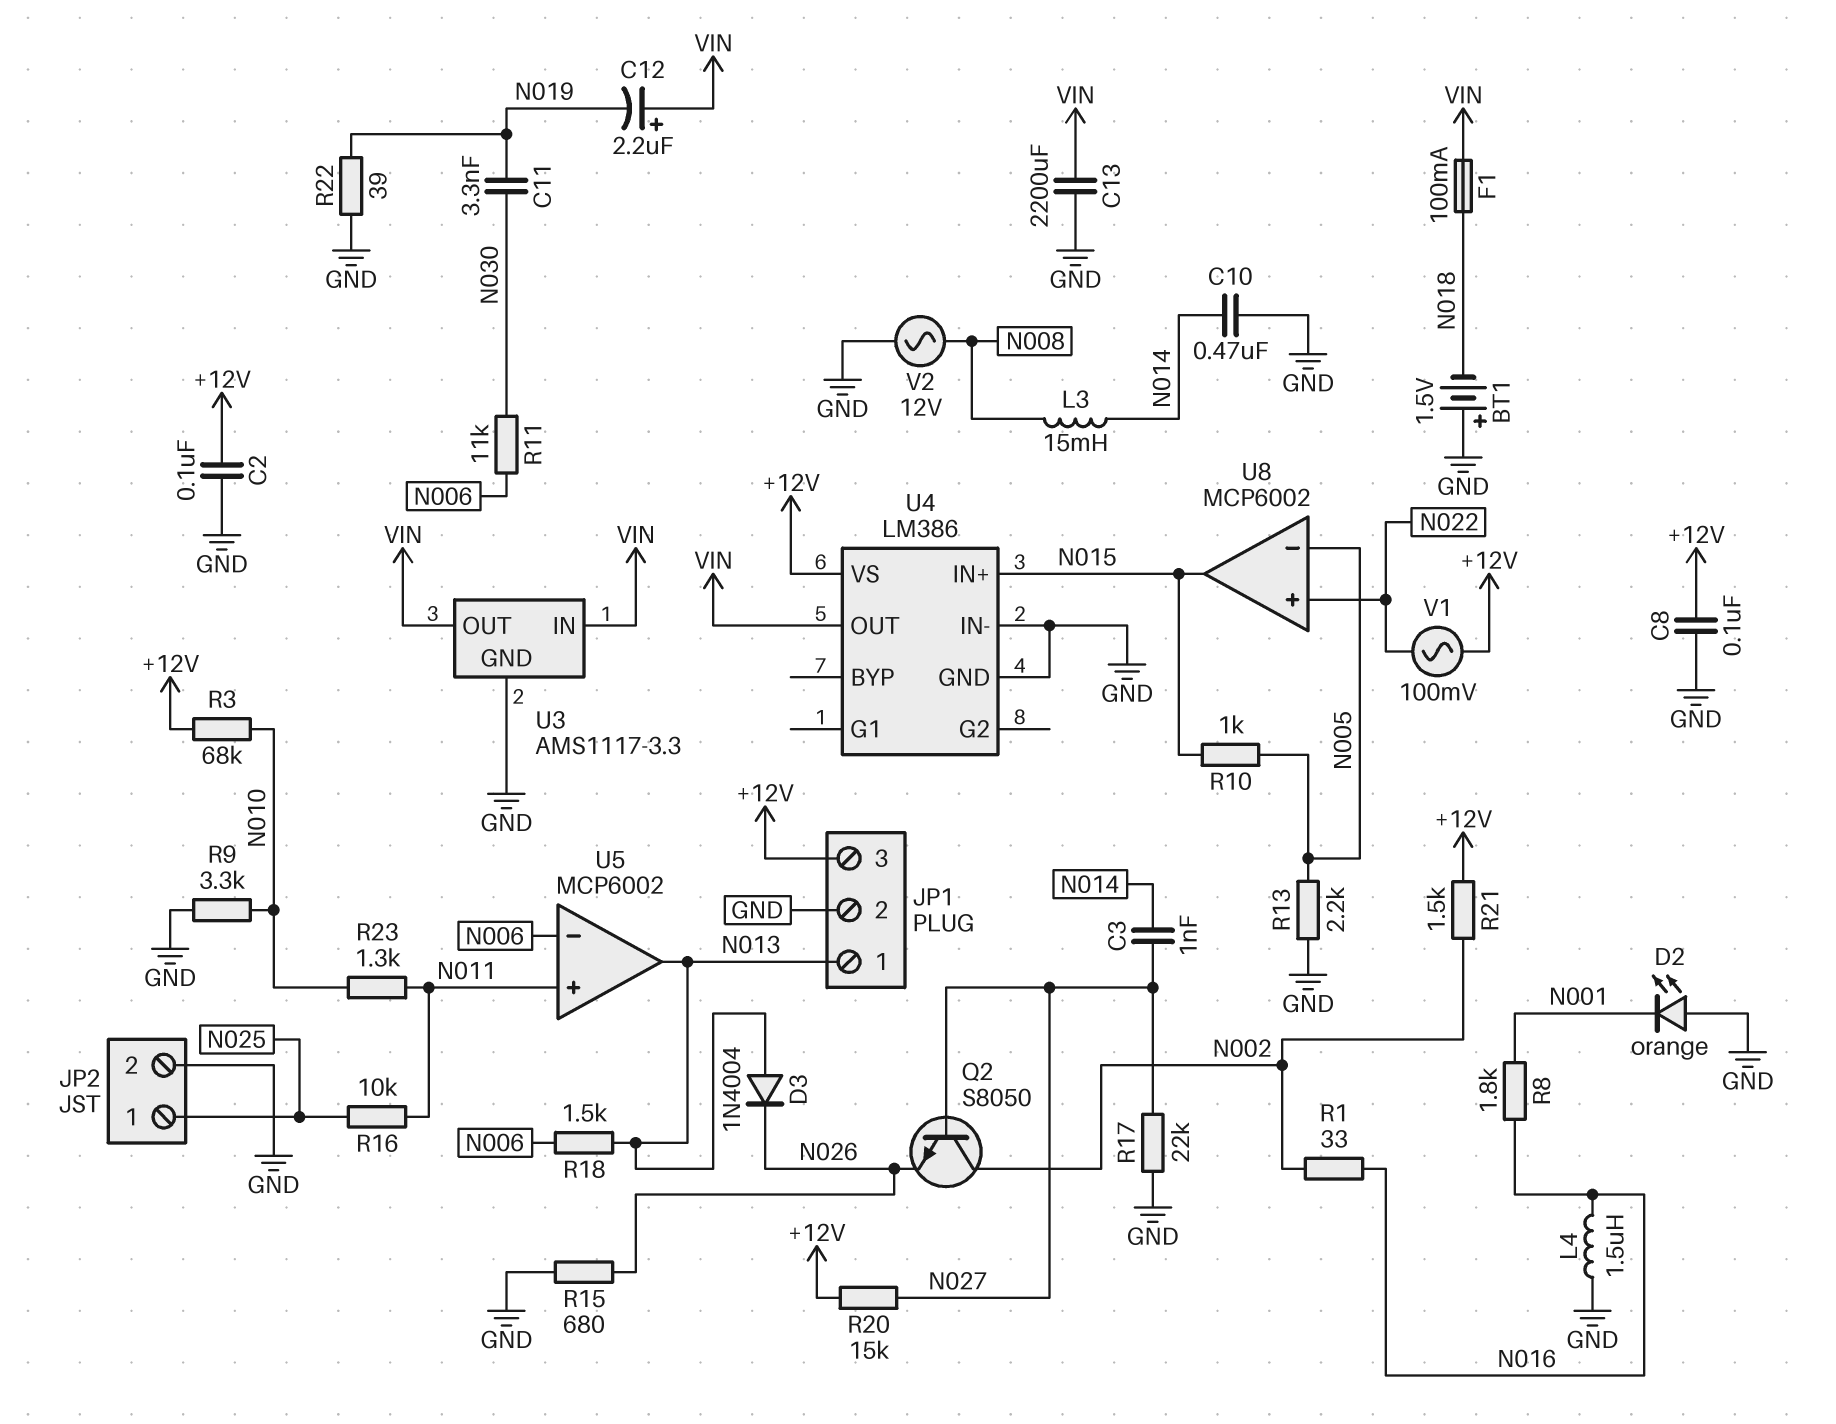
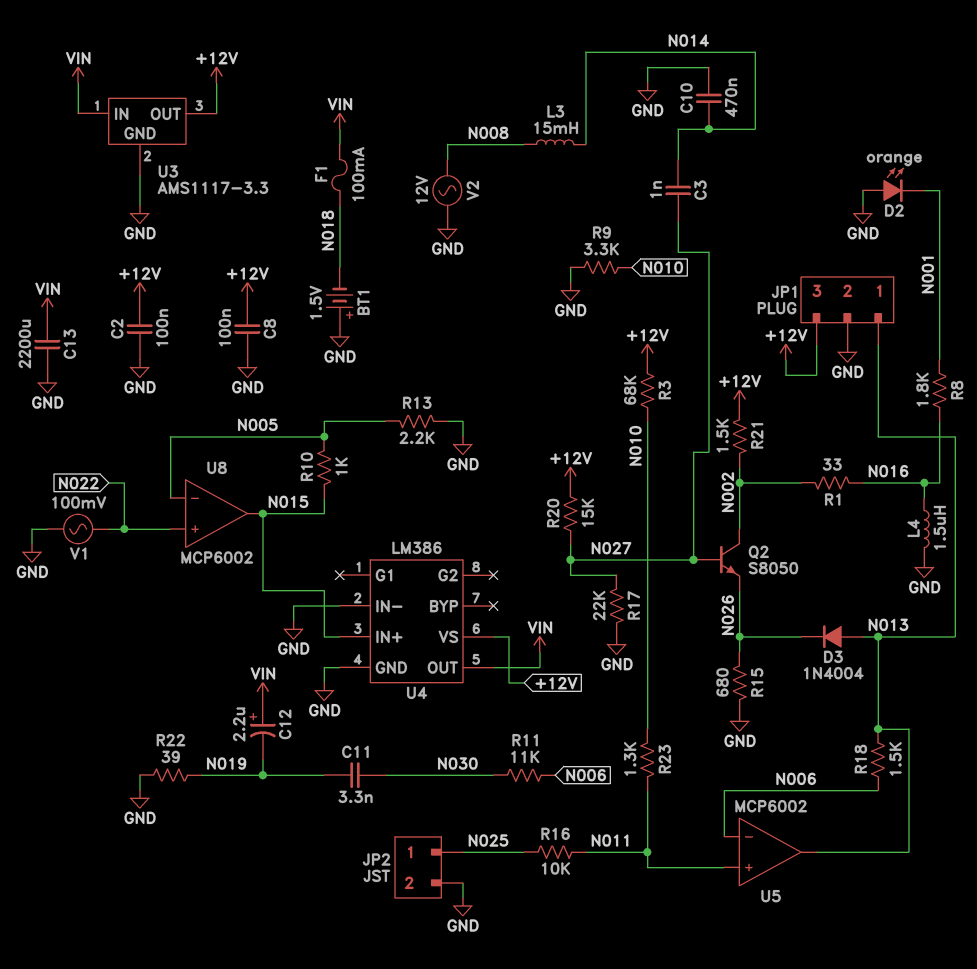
U3 pin OUT: VIN -> +12V
V1: AC 100mV (+12V, N022) -> AC 100mV (GND, N022)

